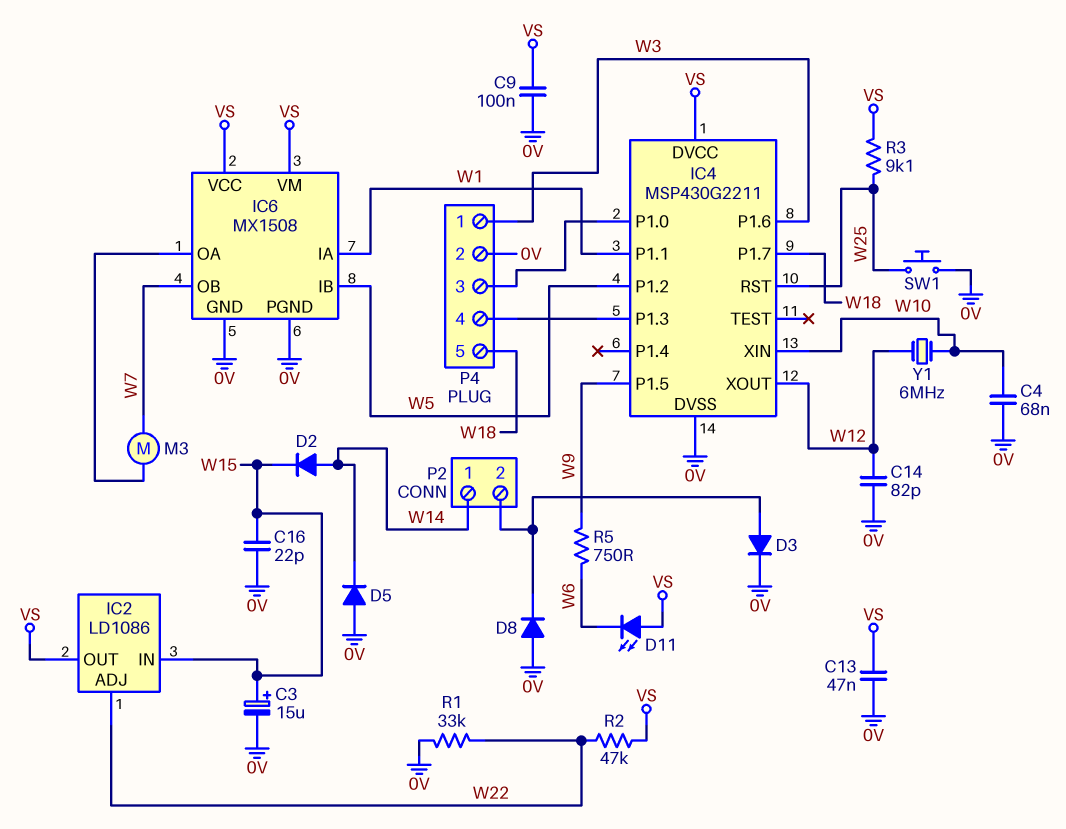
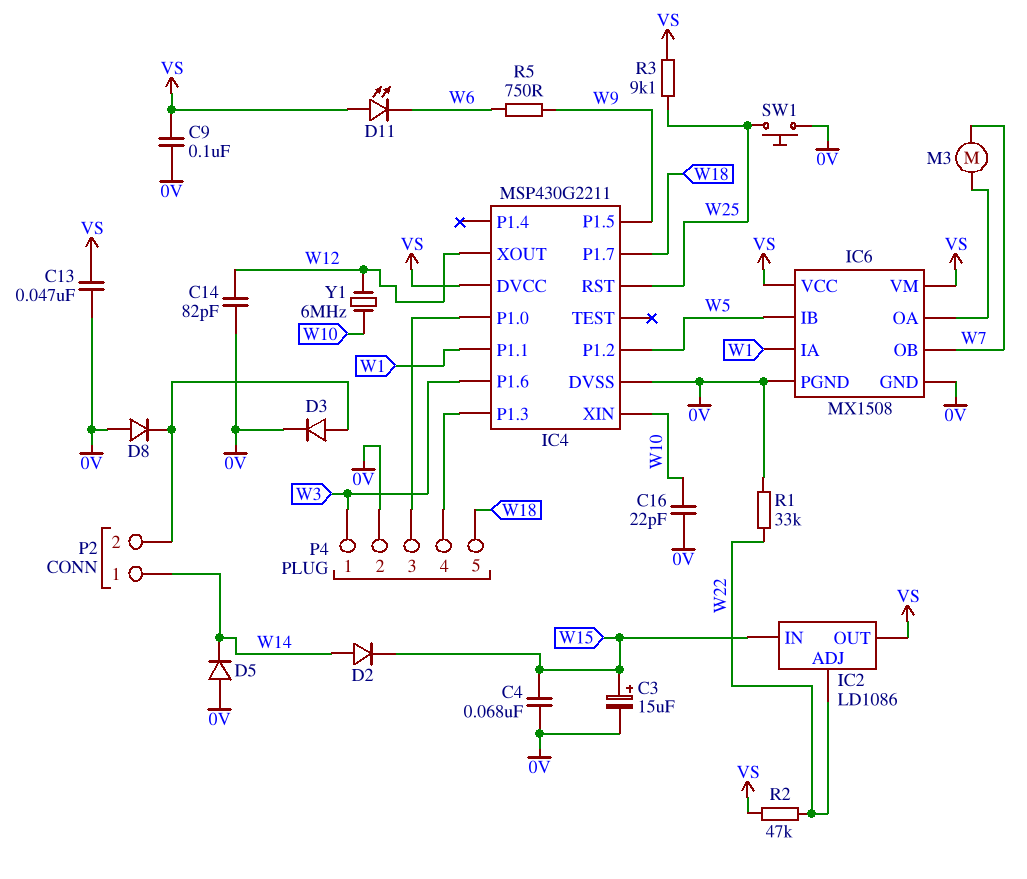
C4: 68nF (0V, W10) -> 68nF (0V, W15)
C16: 22pF (0V, W15) -> 22pF (0V, W10)

